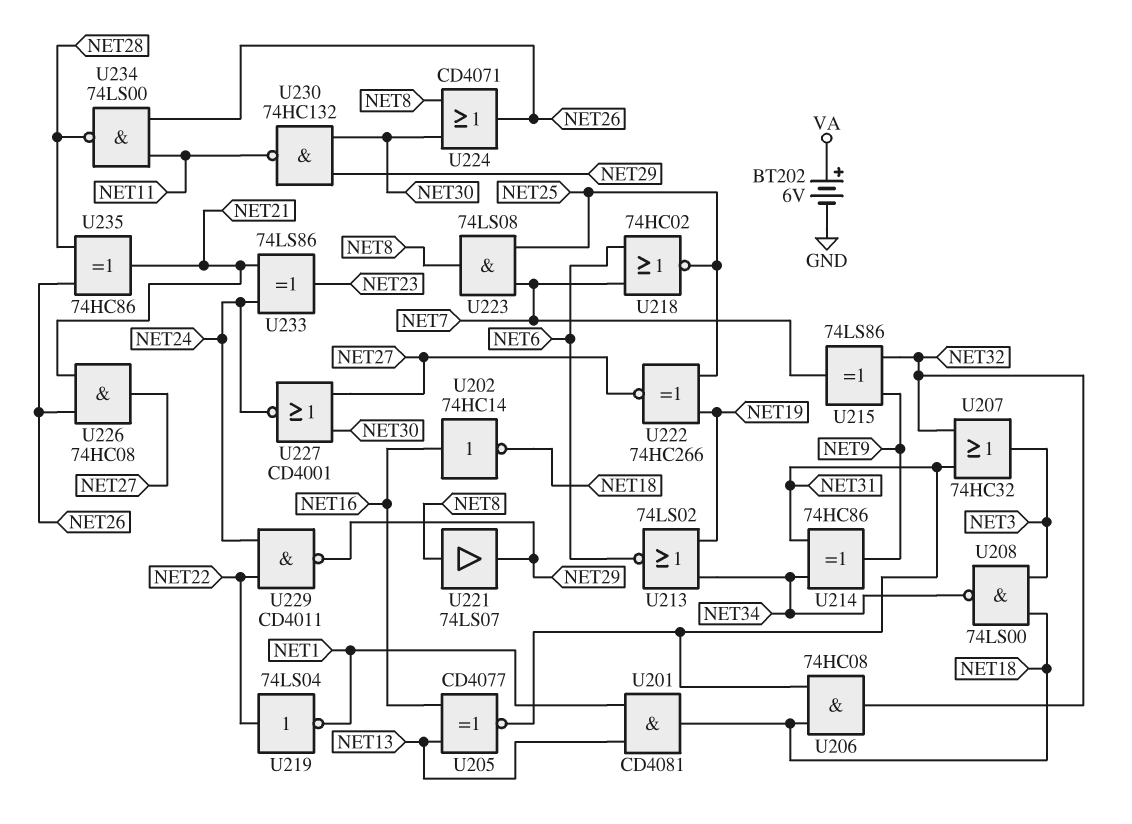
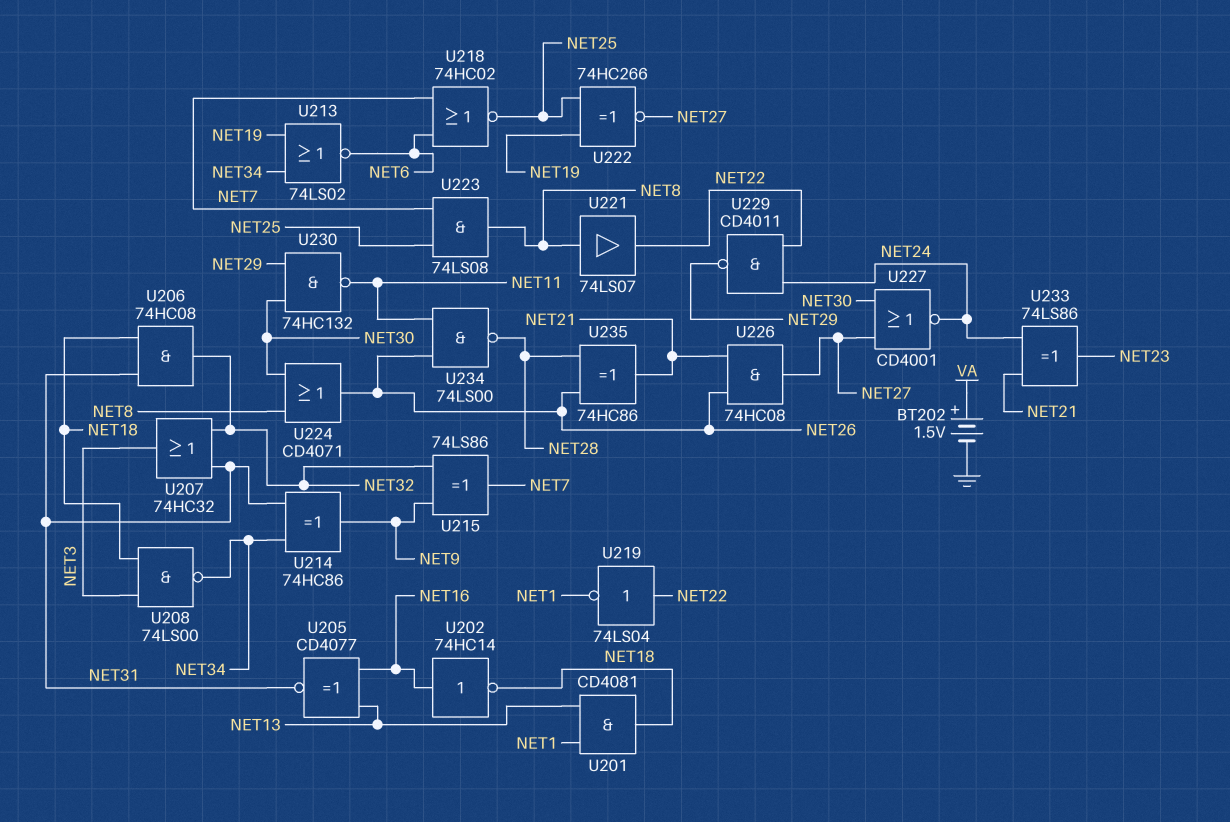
BT202: 6V (plus VA, minus GND) -> 1.5V (plus VA, minus GND)
U221: buffer 74LS07 (in NET8, out NET29) -> buffer 74LS07 (in NET8, out NET22)

